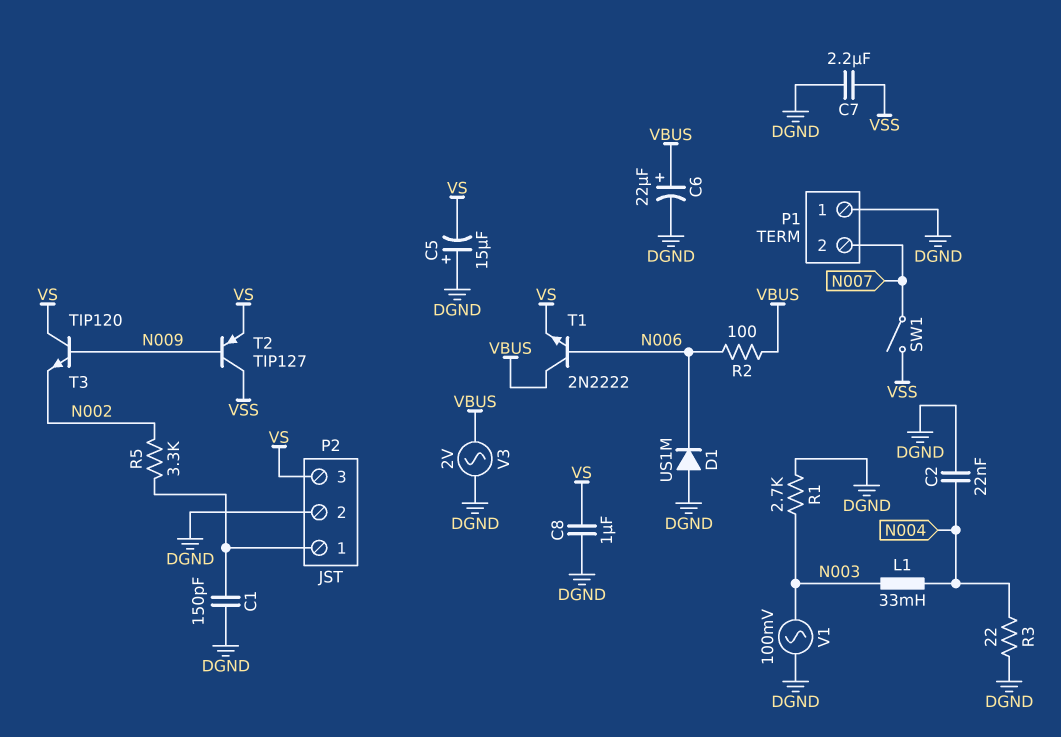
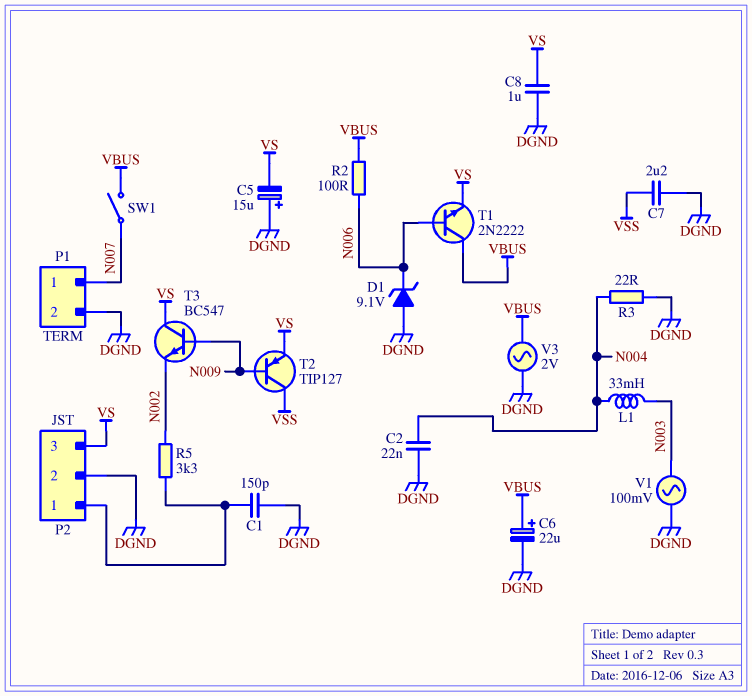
D1: diode US1M (A DGND, K N006) -> zener 9.1V (A DGND, K N006)
P1 pin 1: DGND -> N007
P1 pin 2: N007 -> DGND
R1: 2.7k (DGND, N003) -> none
SW1: switch (N007, VSS) -> switch (N007, VBUS)
T3: NPN TIP120 (B N009, C VS, E N002) -> NPN BC547 (B N009, C VS, E N002)

